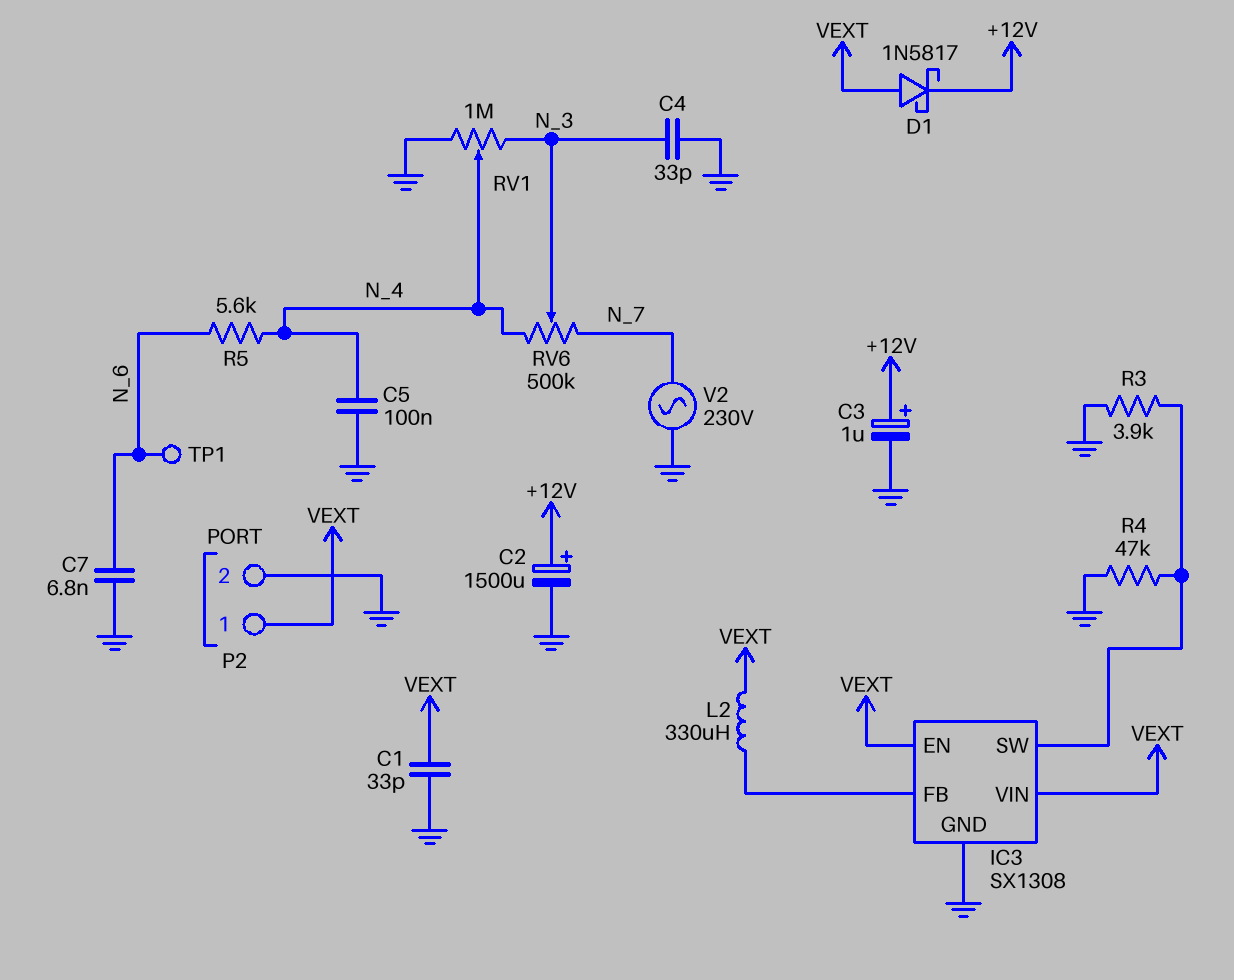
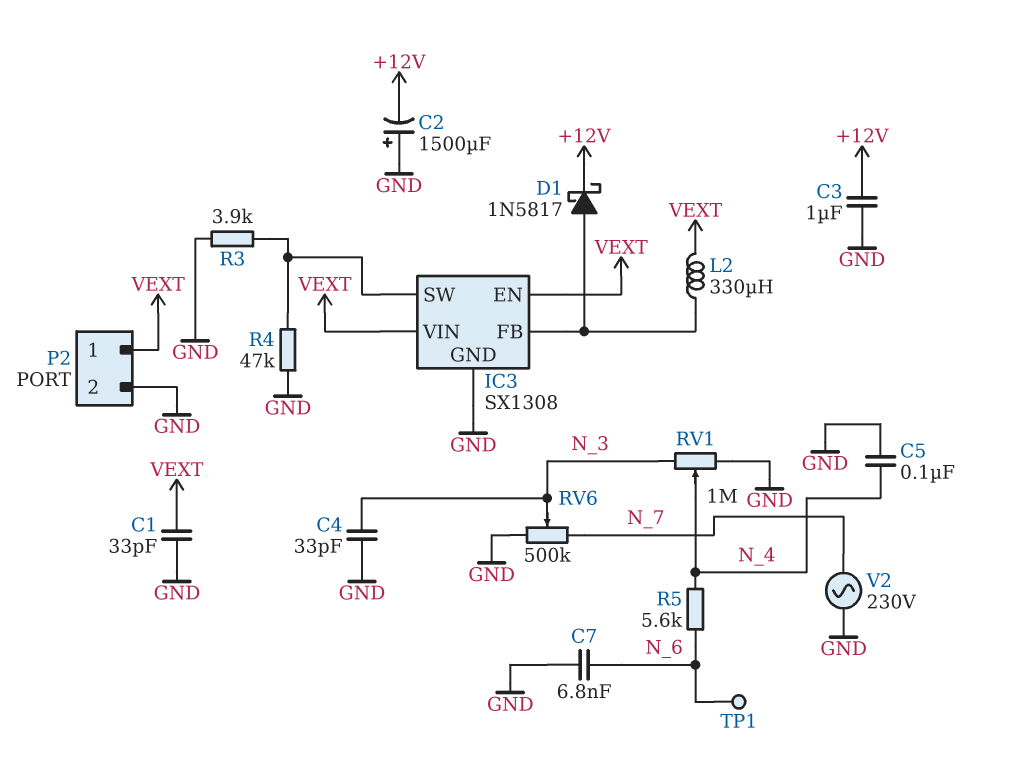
C2: 1500uF (plus +12V, minus GND) -> 1500uF (plus GND, minus +12V)
C3: 1uF (plus +12V, minus GND) -> 1uF (+12V, GND)
D1: schottky 1N5817 (A VEXT, K +12V) -> schottky 1N5817 (A IC3/FB, K +12V)
RV6: 500k (N_4, N_7, wiper N_3) -> 500k (GND, N_7, wiper N_3)

